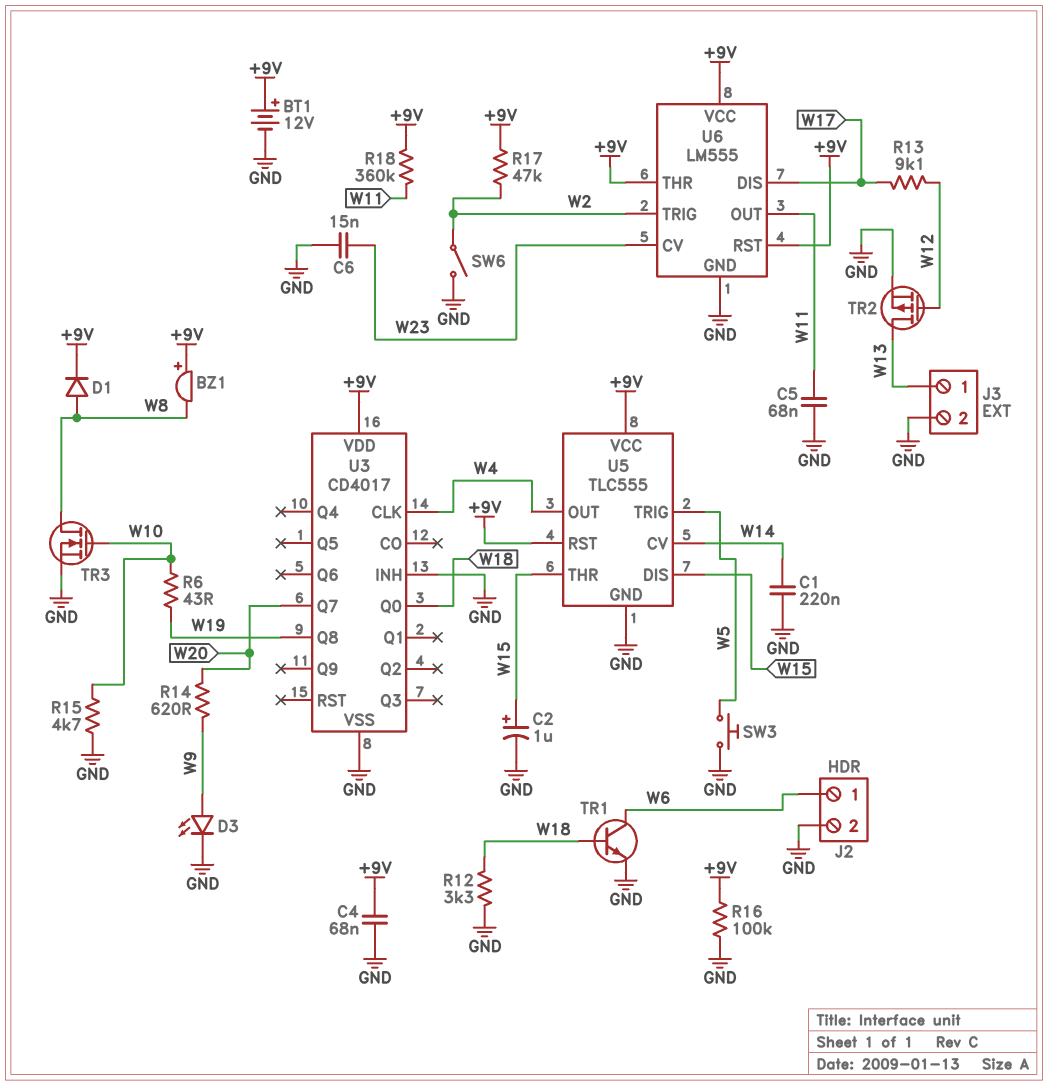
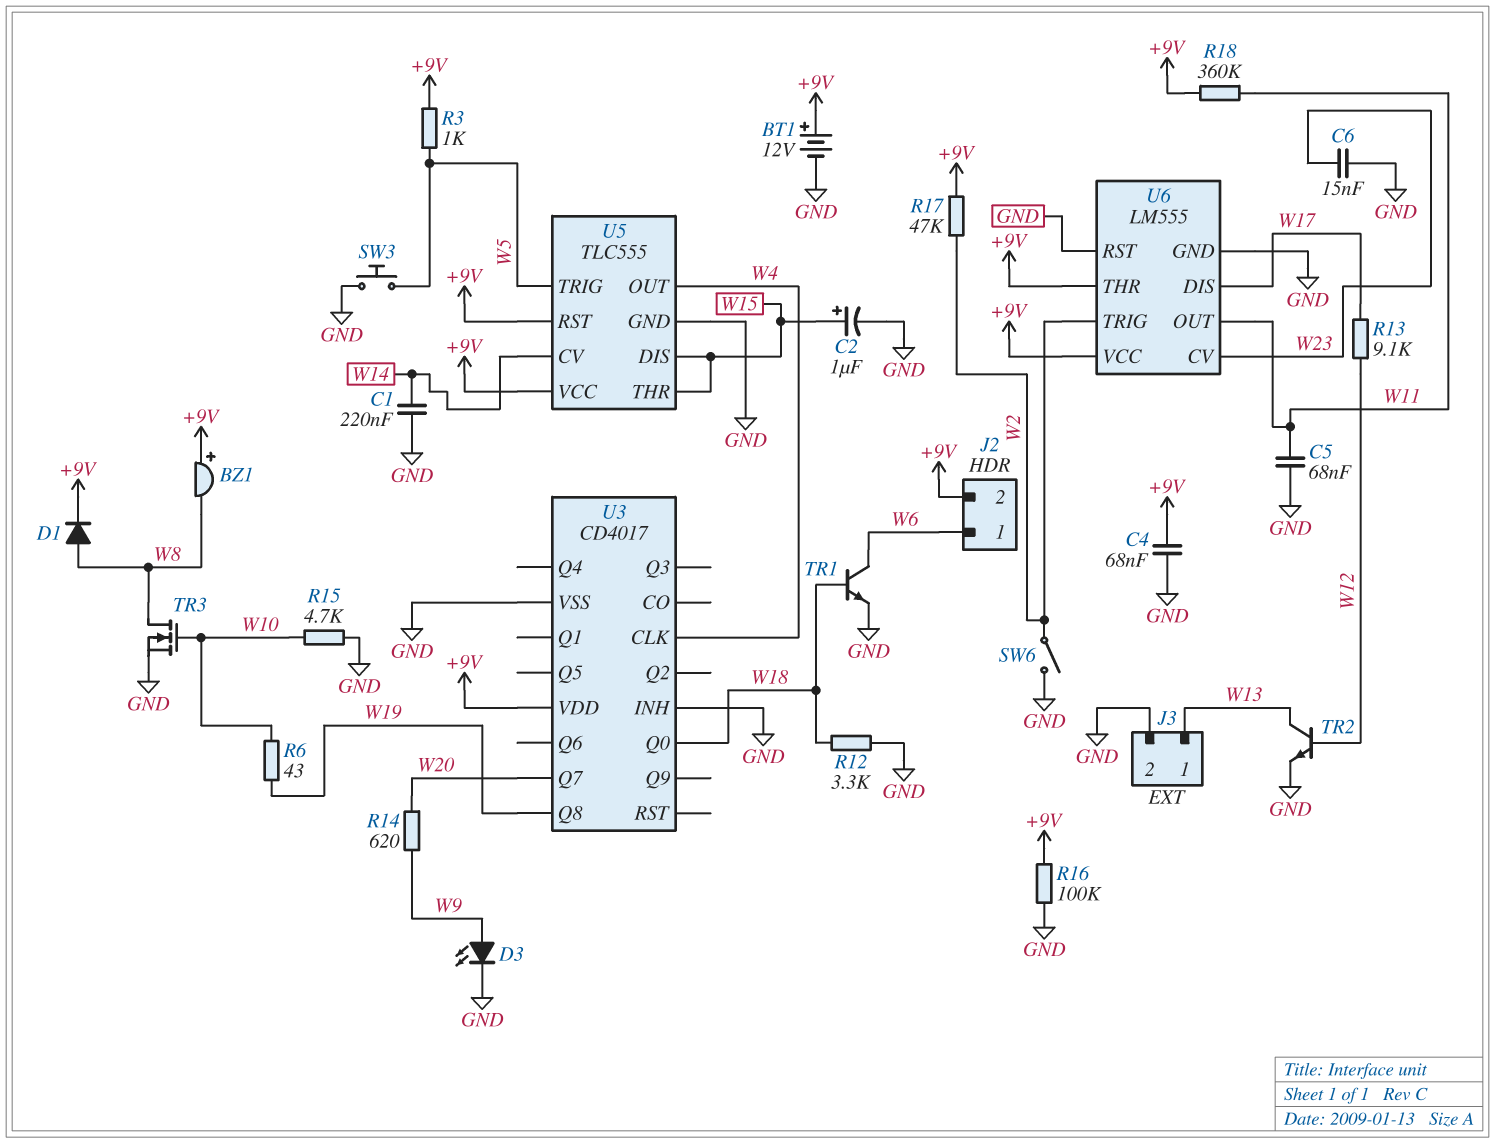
J2 pin 2: GND -> +9V
R3: none -> 1k (+9V, W5)
TR2: PMOS (G W12, D W13, S GND) -> NPN (B W12, C W13, E GND)
U6 pin RST: +9V -> GND

